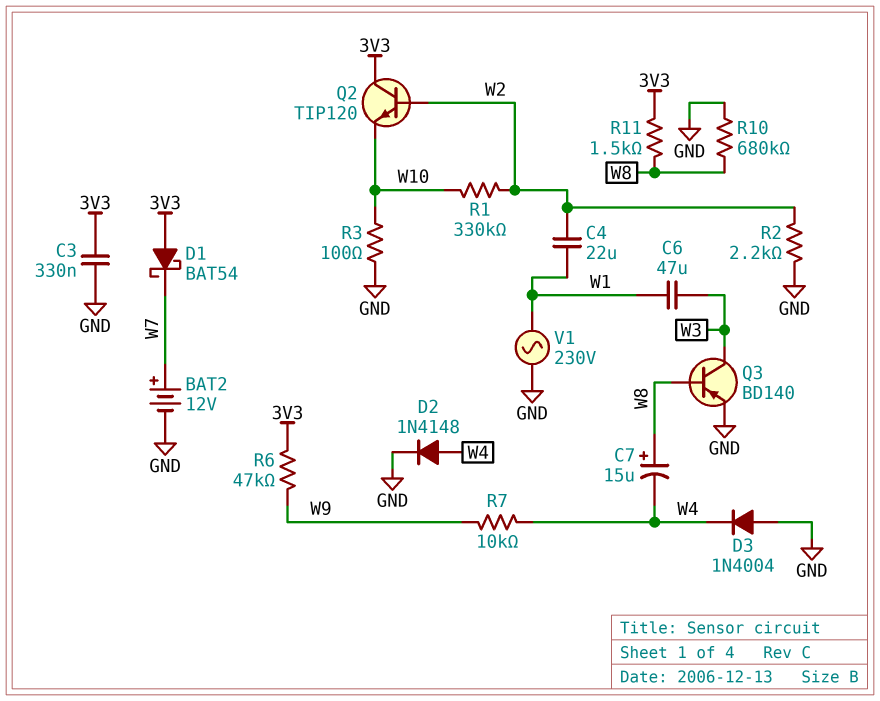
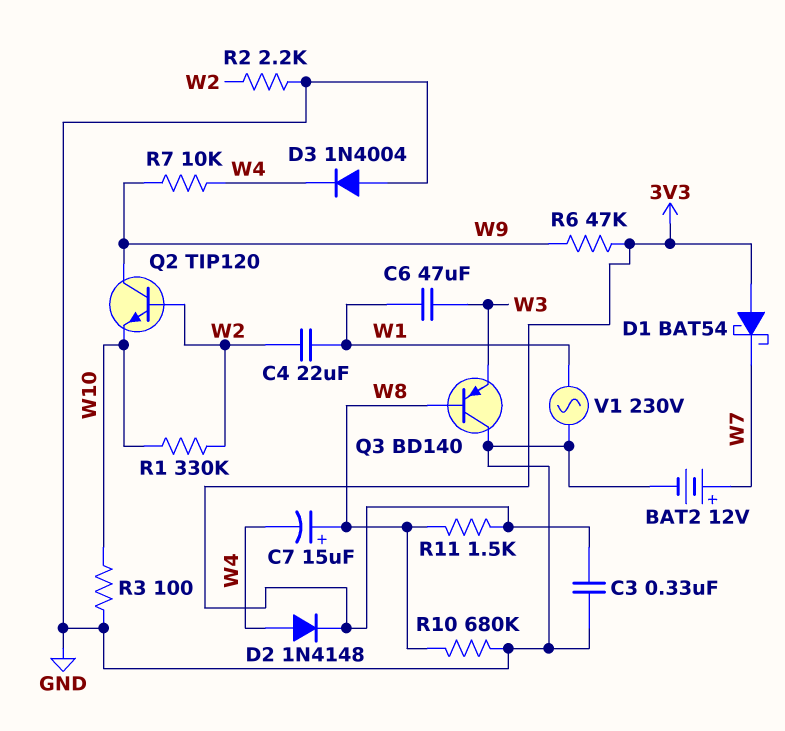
D2: diode 1N4148 (A W4, K GND) -> diode 1N4148 (A W4, K 3V3)
Q2: NPN TIP120 (B W2, C 3V3, E W10) -> NPN TIP120 (B W2, C W9, E W10)
Q3: PNP BD140 (B W8, C W3, E GND) -> PNP BD140 (B W8, C GND, E W3)

